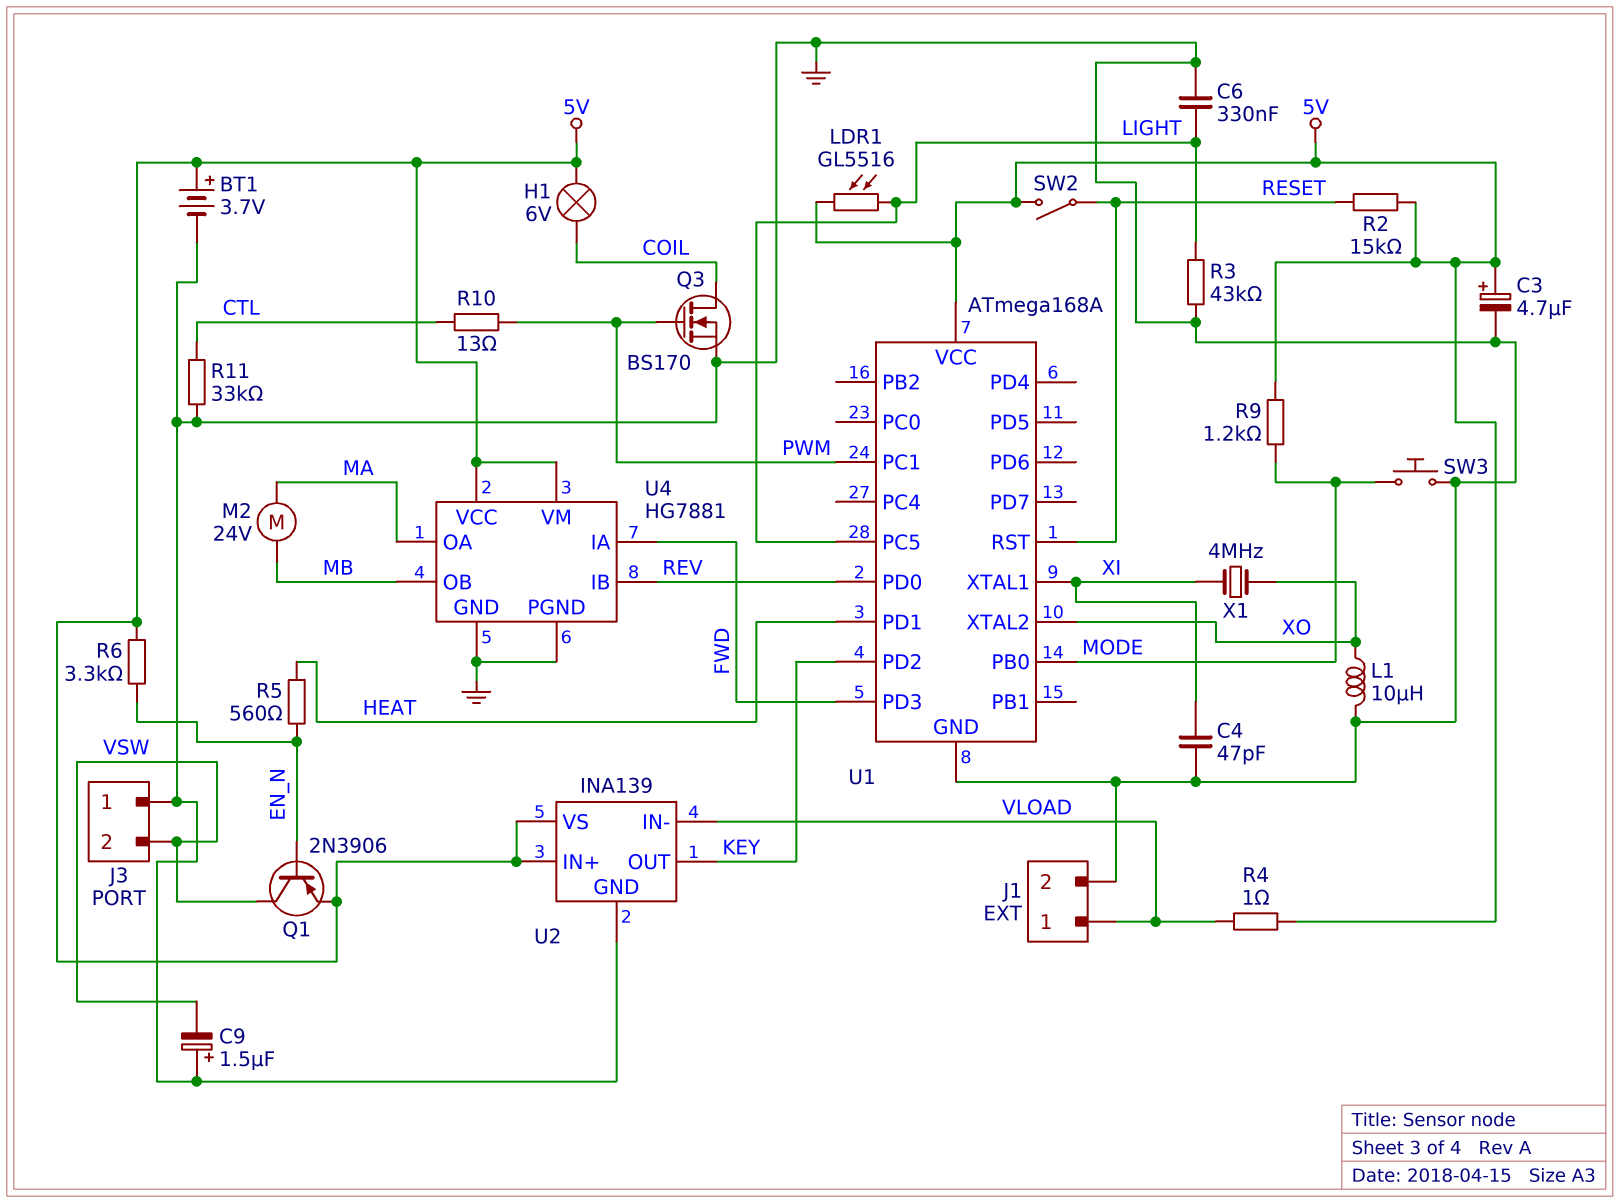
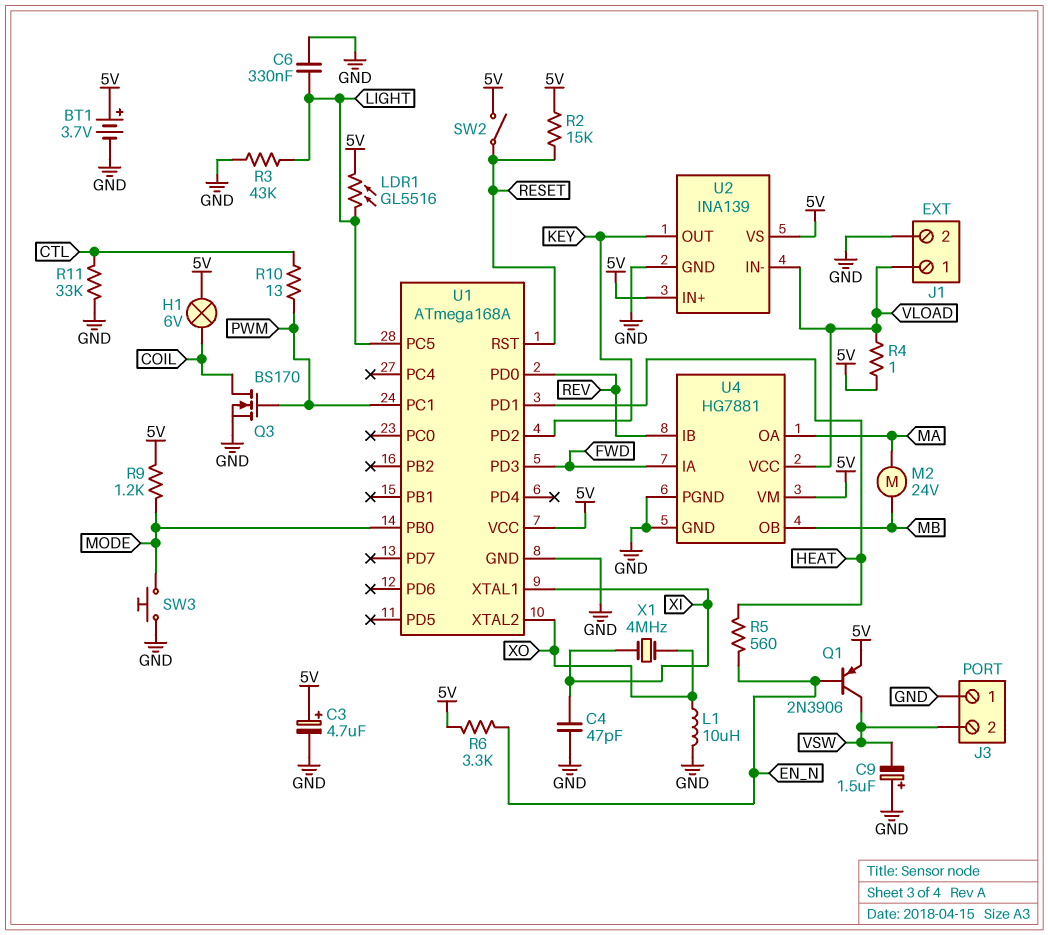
U4 pin VCC: 5V -> VLOAD

